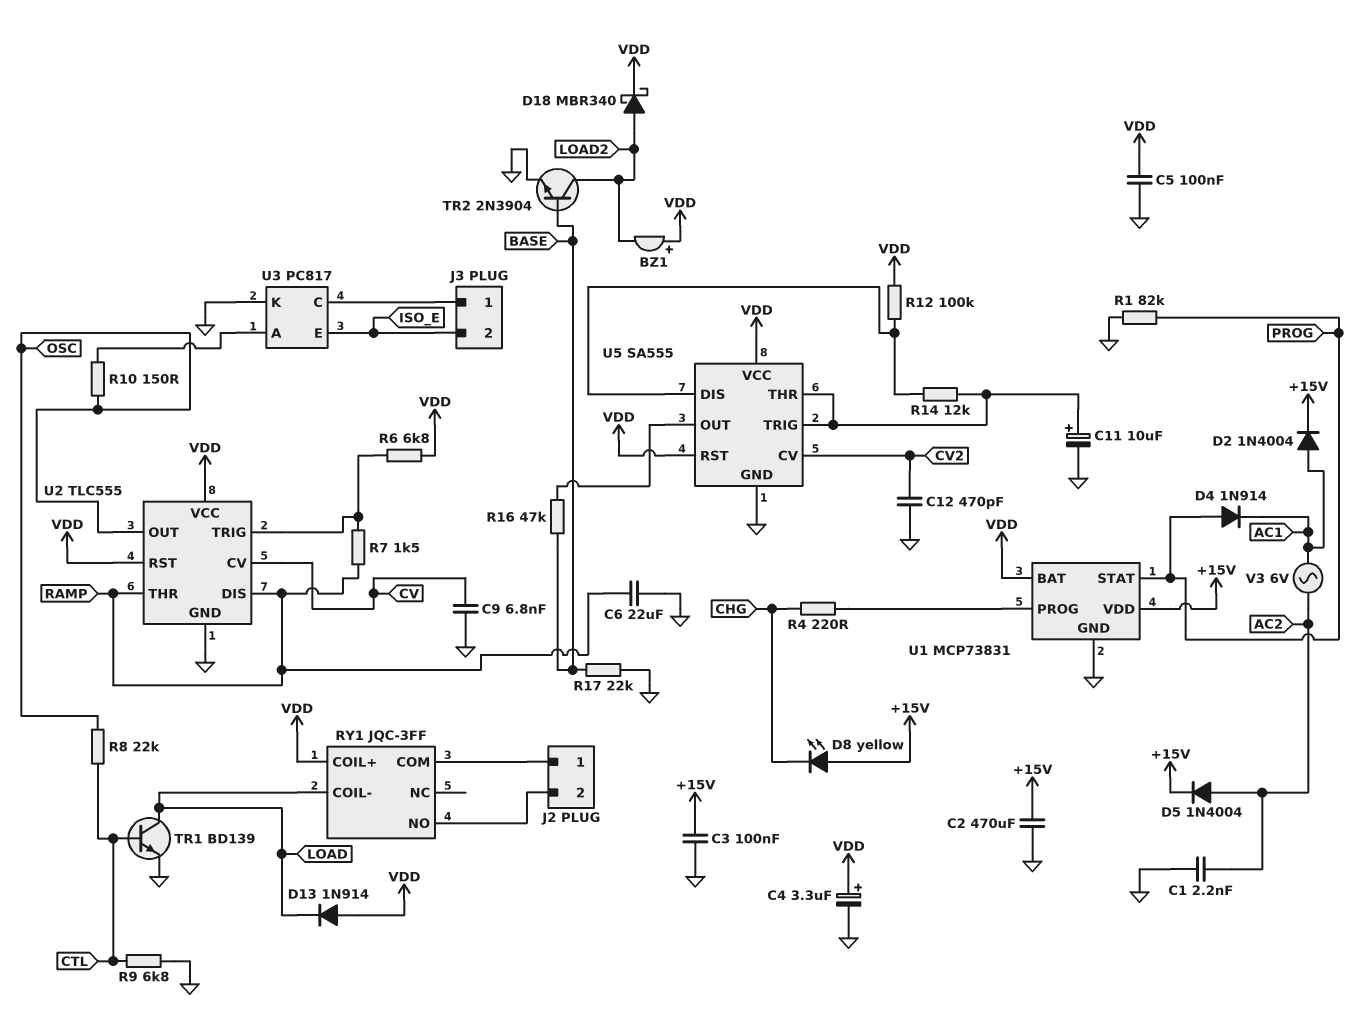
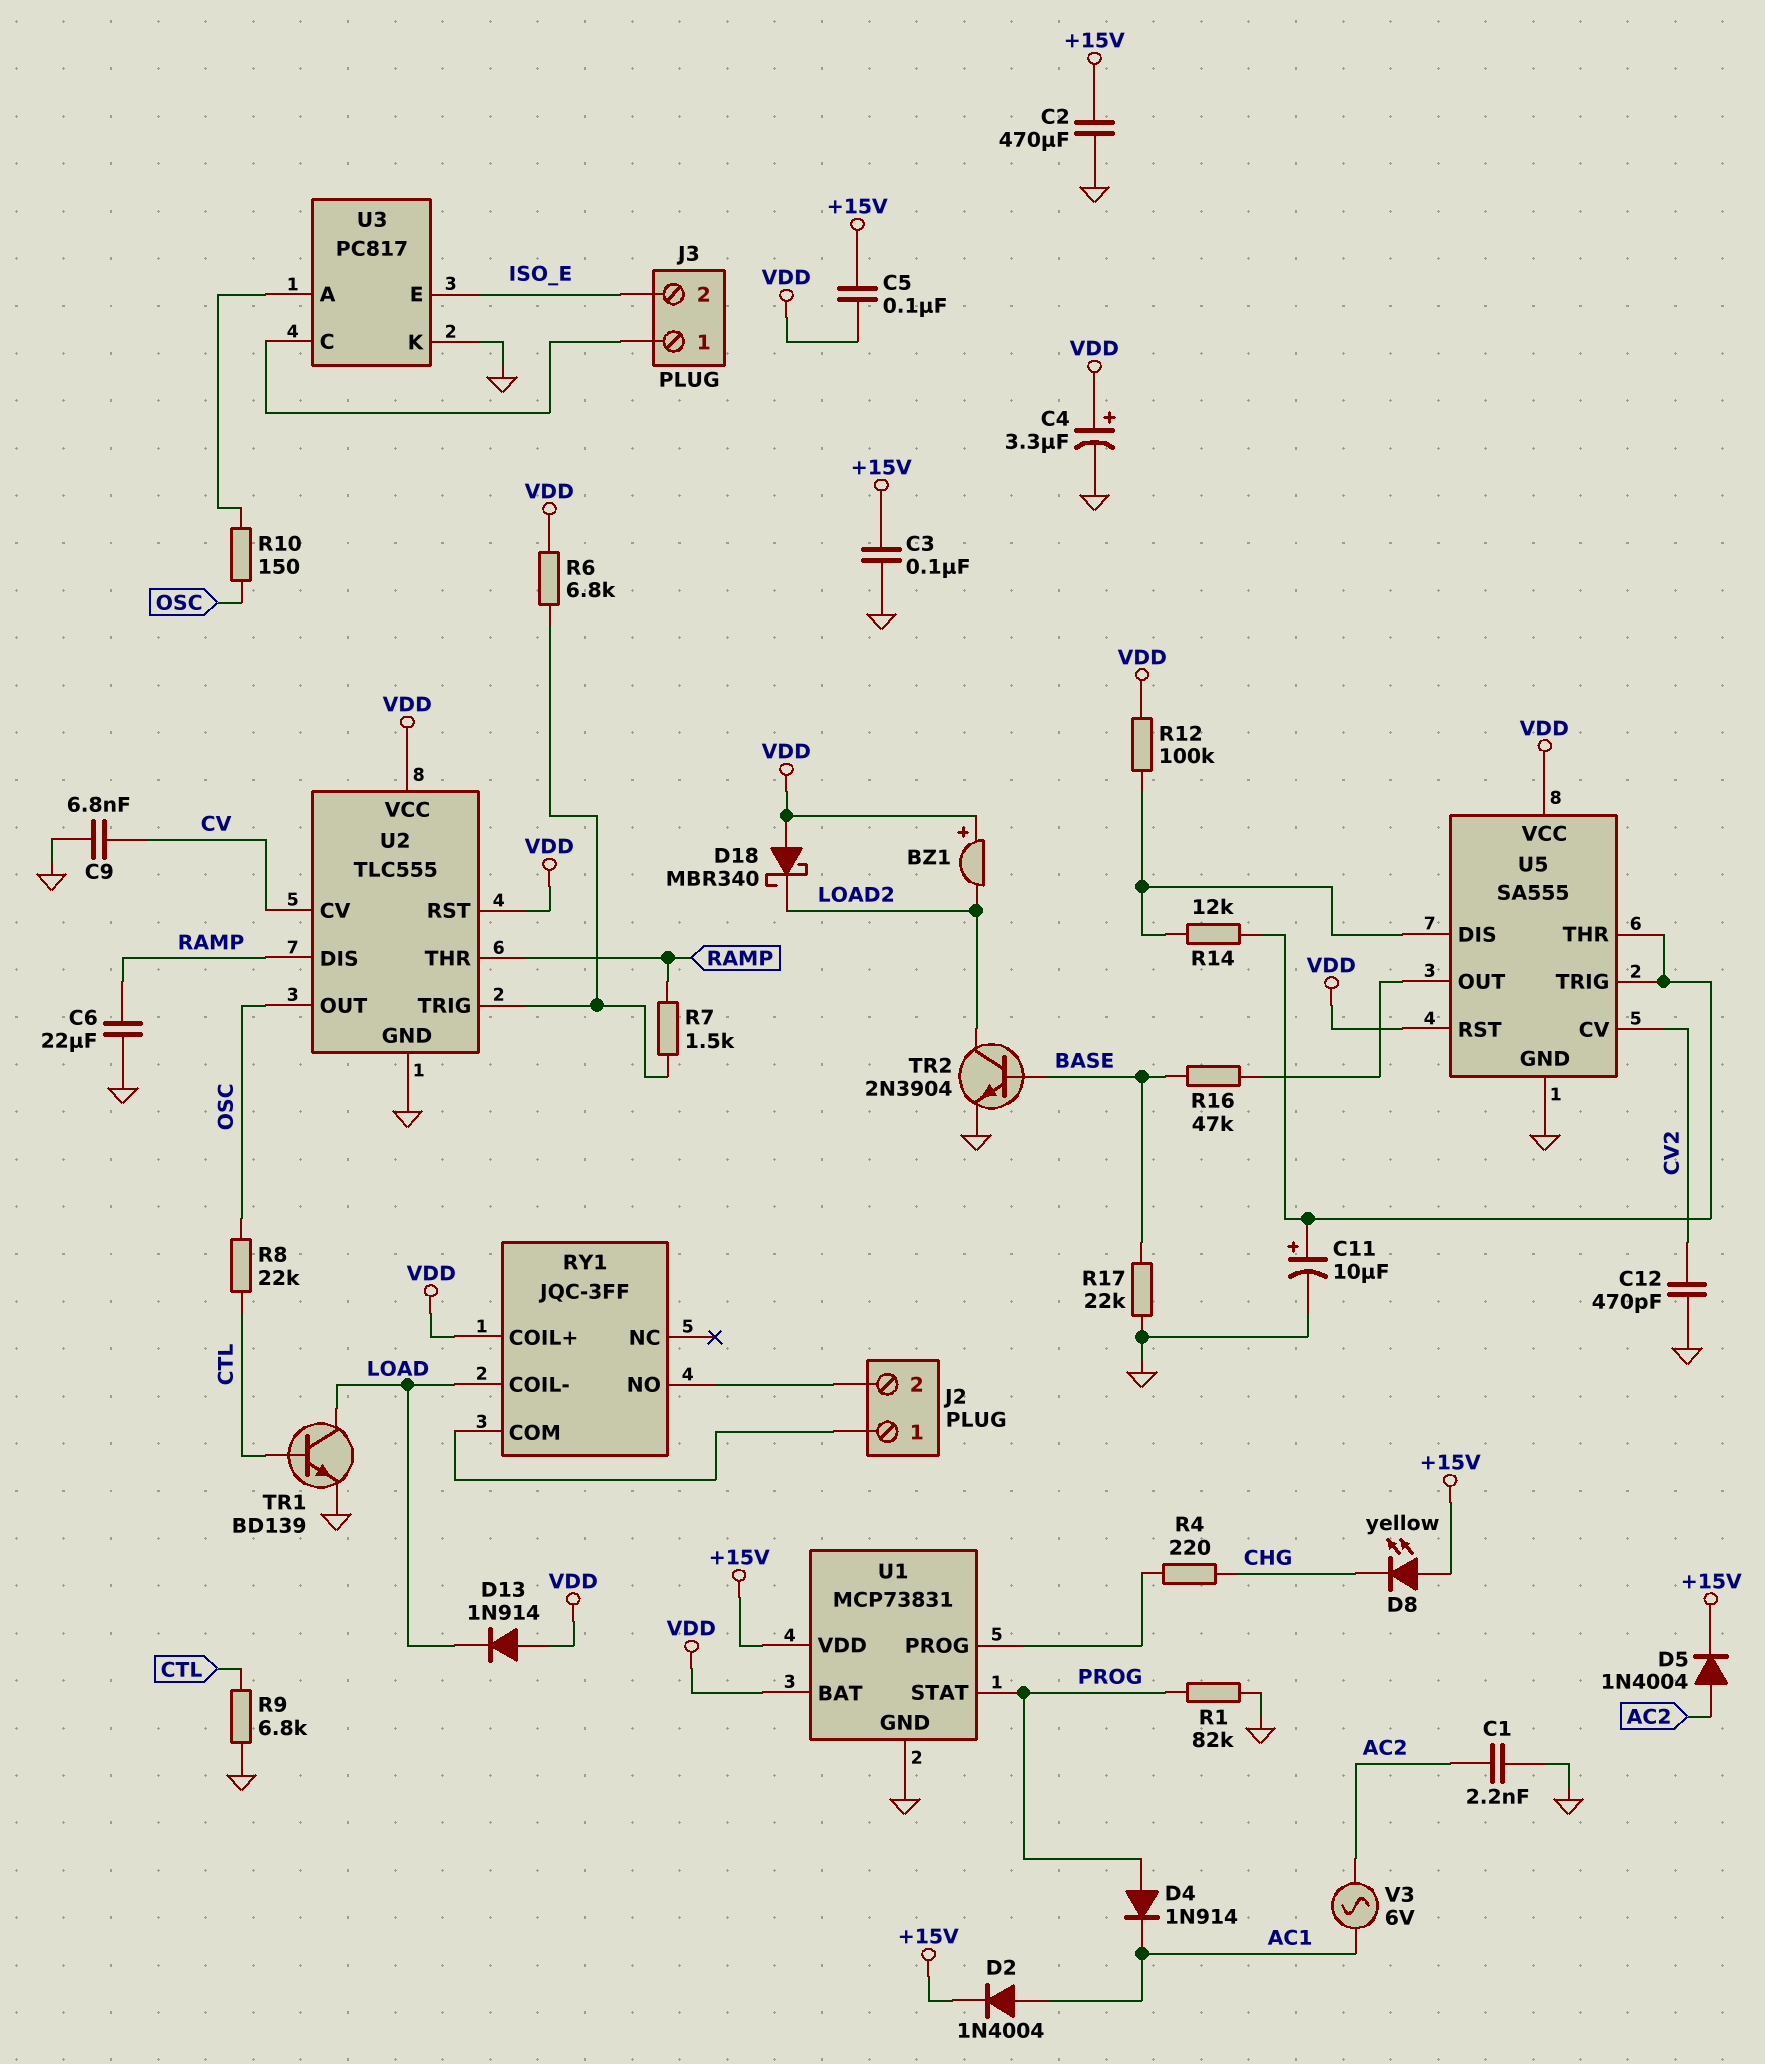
C5: 100nF (GND, VDD) -> 100nF (+15V, VDD)
D18: schottky MBR340 (A LOAD2, K VDD) -> schottky MBR340 (A VDD, K LOAD2)

